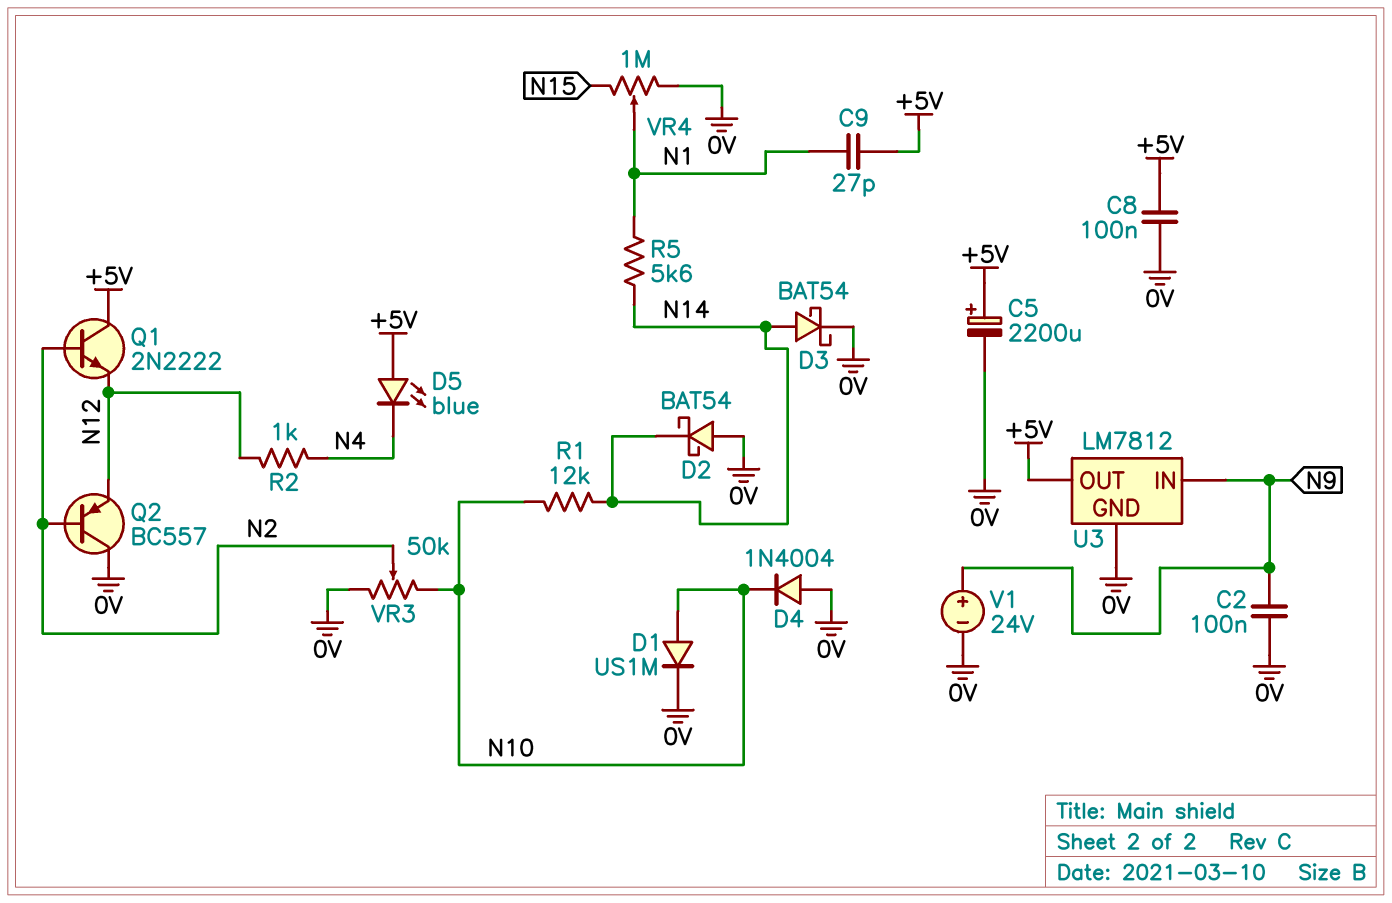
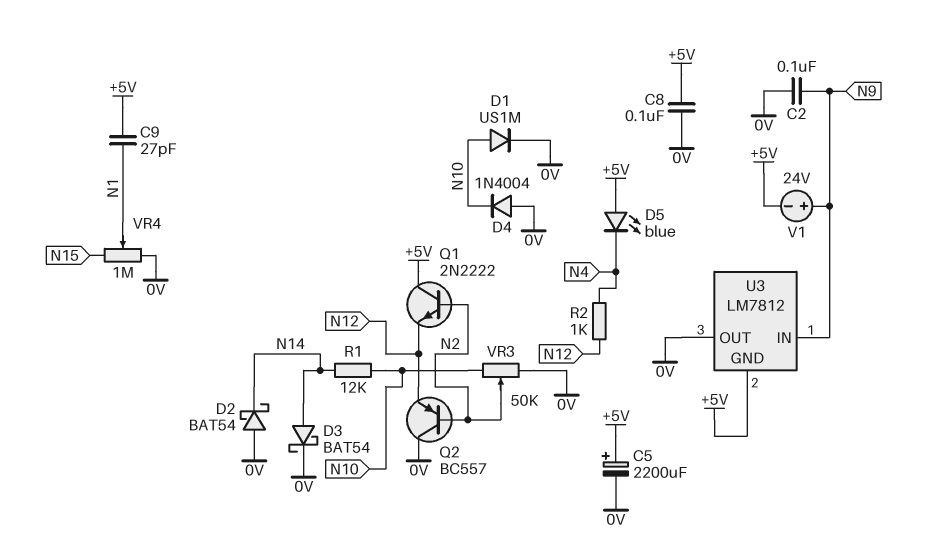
R5: 5.6k (N1, N14) -> none
U3 pin GND: 0V -> +5V
U3 pin OUT: +5V -> 0V
V1: 24V (plus N9, minus 0V) -> 24V (plus N9, minus +5V)

